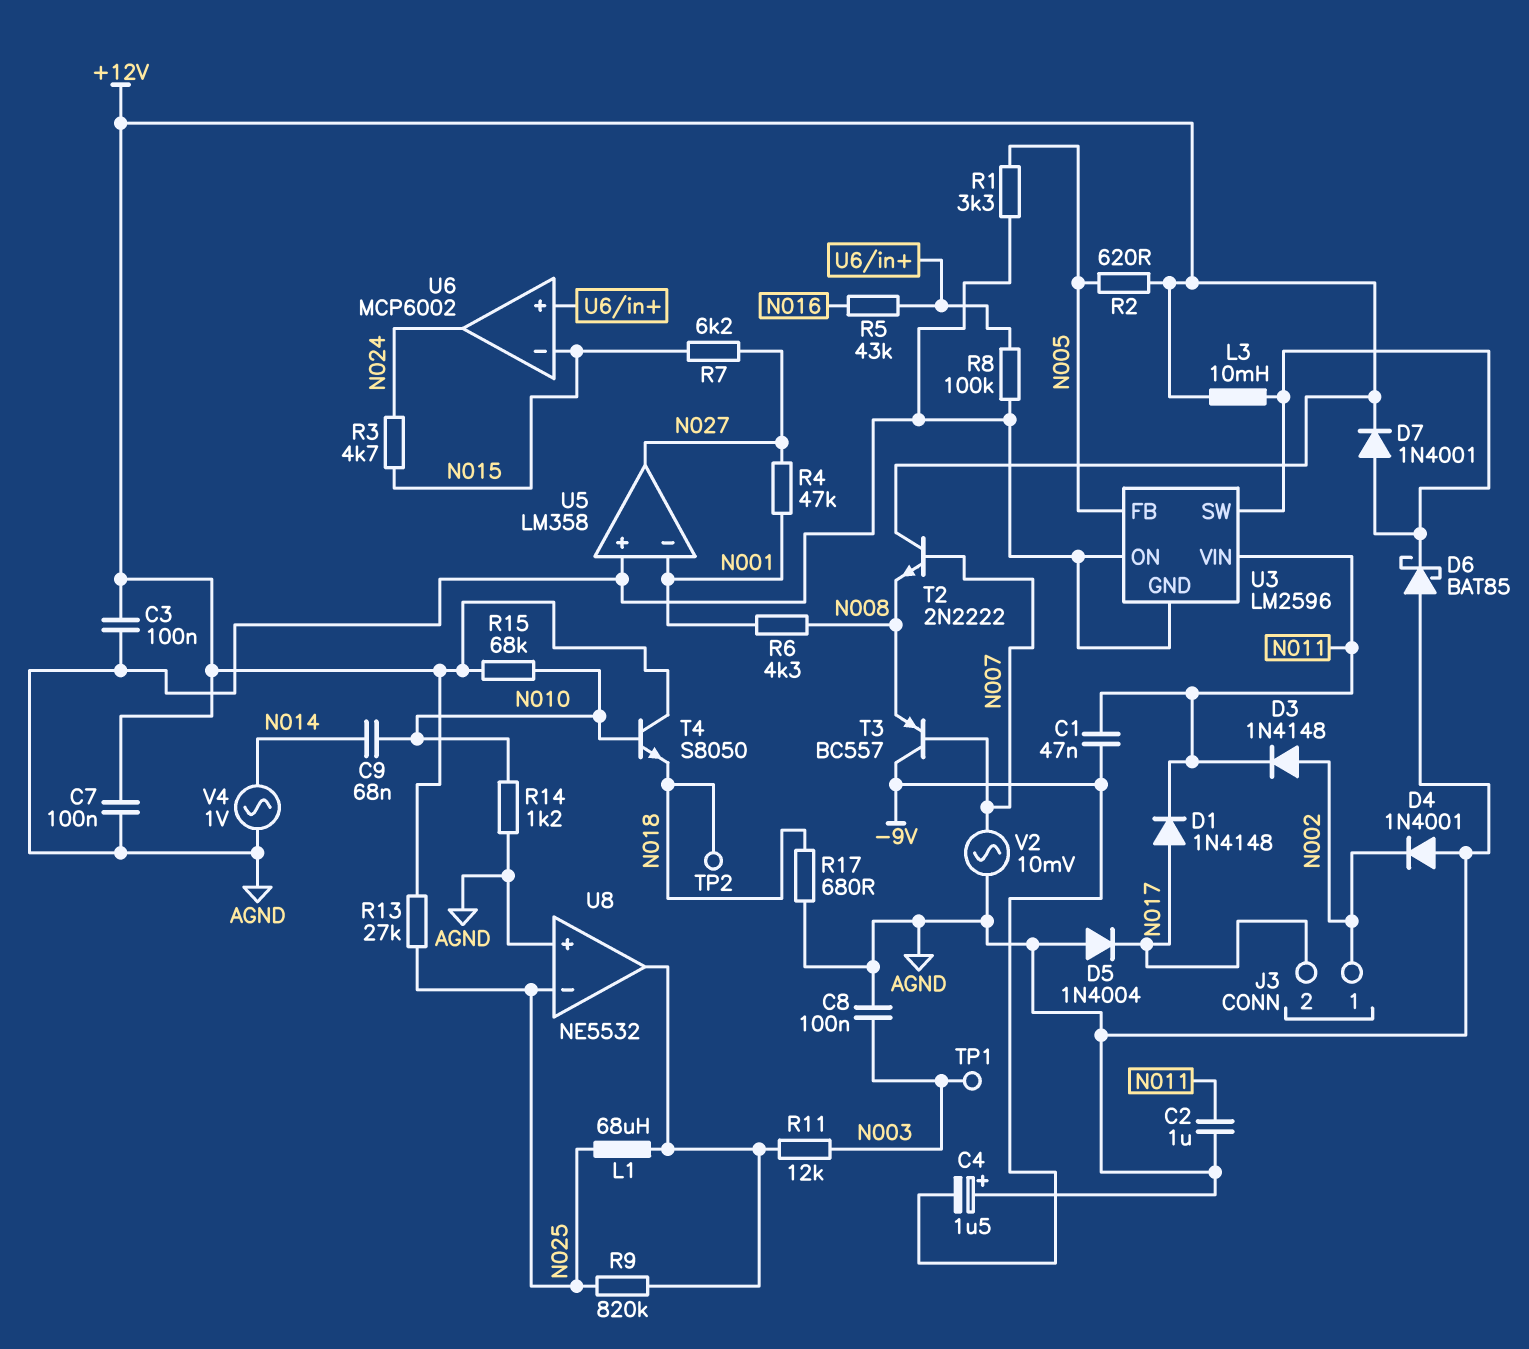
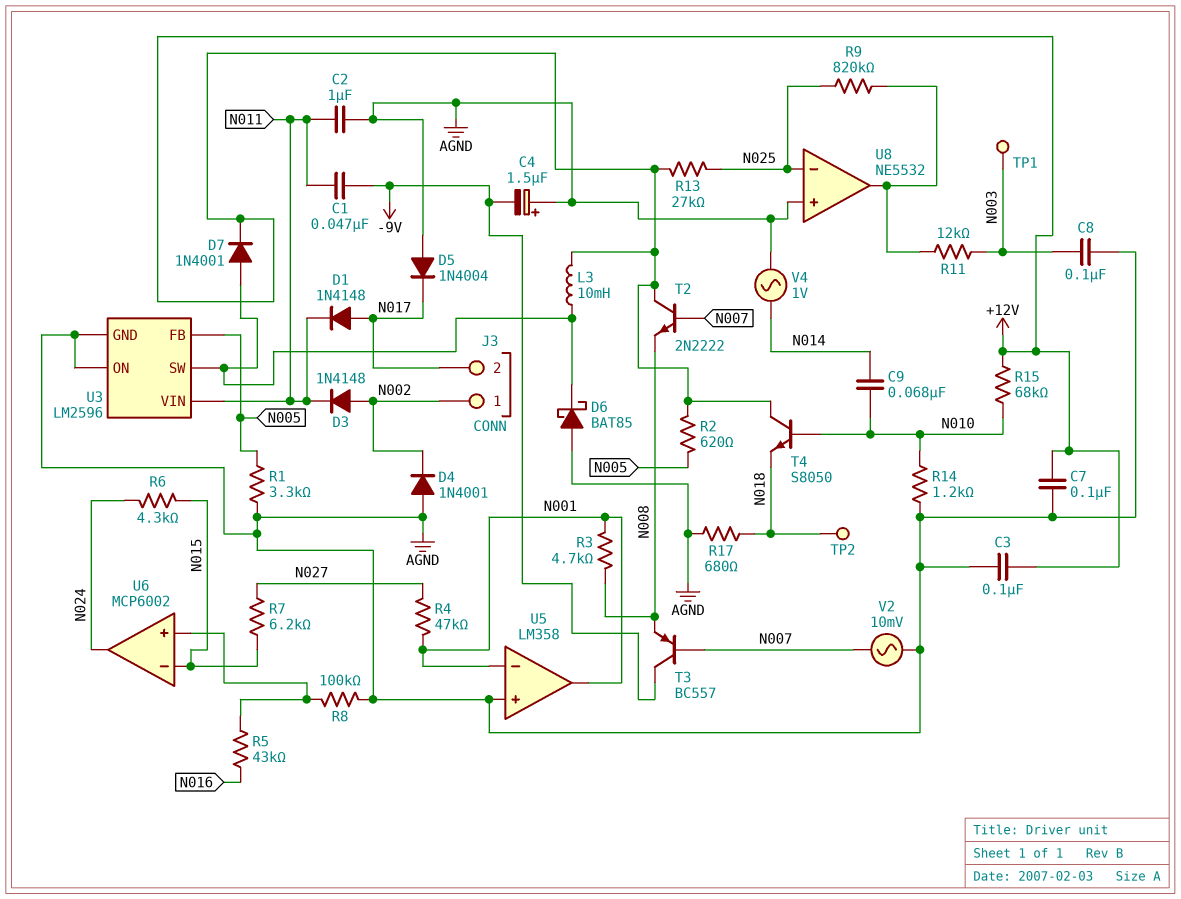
L1: 68uH (N025, U8/out) -> none
R3: 4.7k (N015, N024) -> 4.7k (N001, N008)
R6: 4.3k (N001, N008) -> 4.3k (N015, N024)
U5 pin out: N027 -> N001

